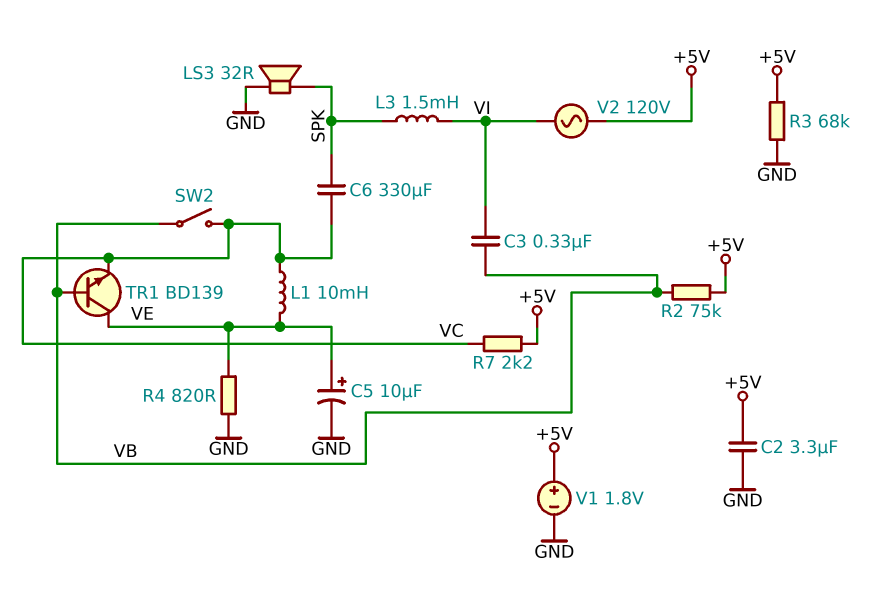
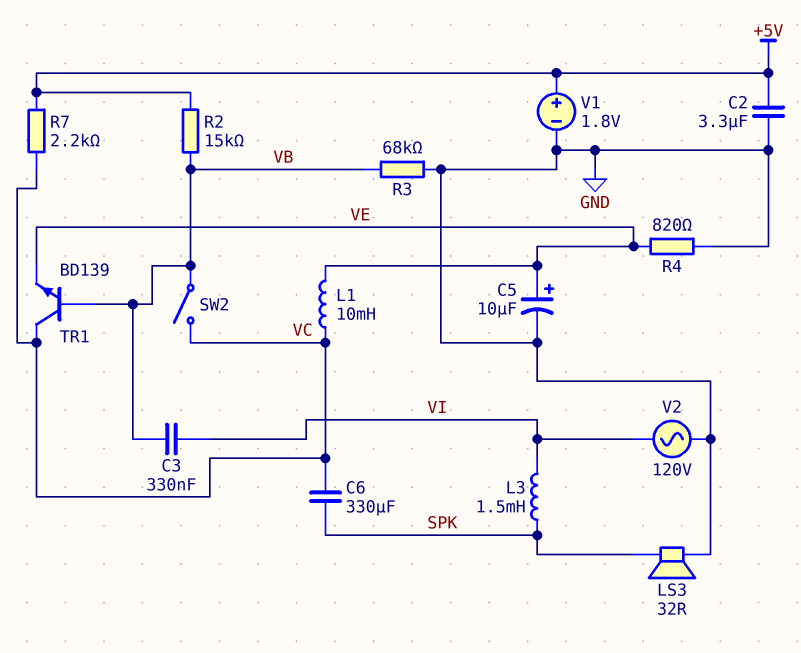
R2: 75k (+5V, VB) -> 15k (+5V, VB)
R3: 68k (+5V, GND) -> 68k (GND, VB)
TR1: NPN BD139 (B VB, C VE, E VC) -> NPN BD139 (B VB, C VC, E VE)
V2: AC 120V (+5V, VI) -> AC 120V (GND, VI)

